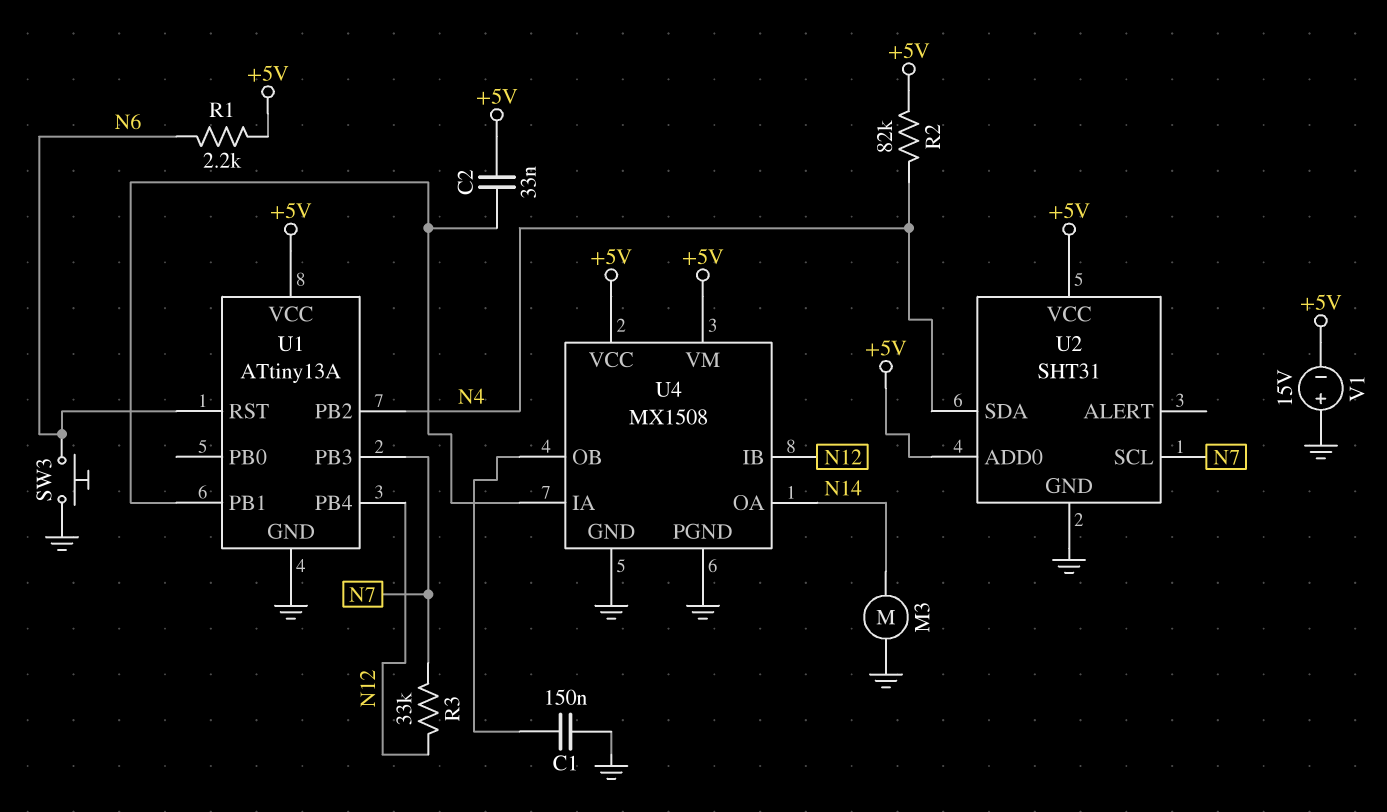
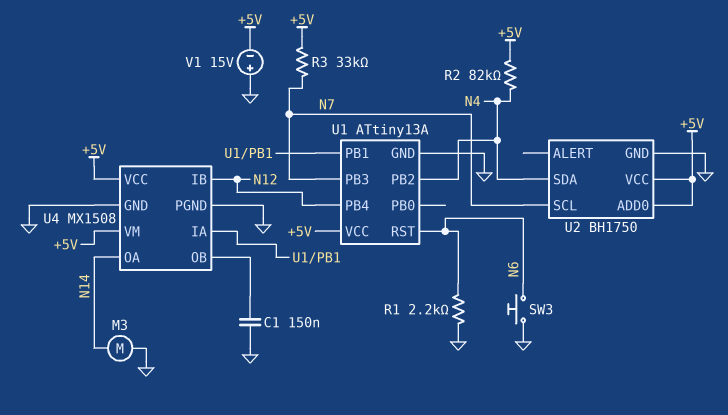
C2: 33nF (+5V, U1/PB1) -> none
R1: 2.2k (+5V, N6) -> 2.2k (GND, N6)
R3: 33k (N7, N12) -> 33k (+5V, N7)
U2: SHT31 -> BH1750

